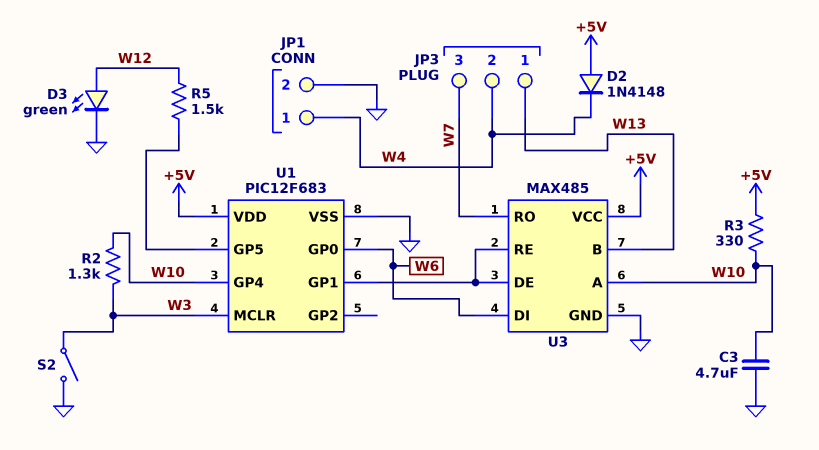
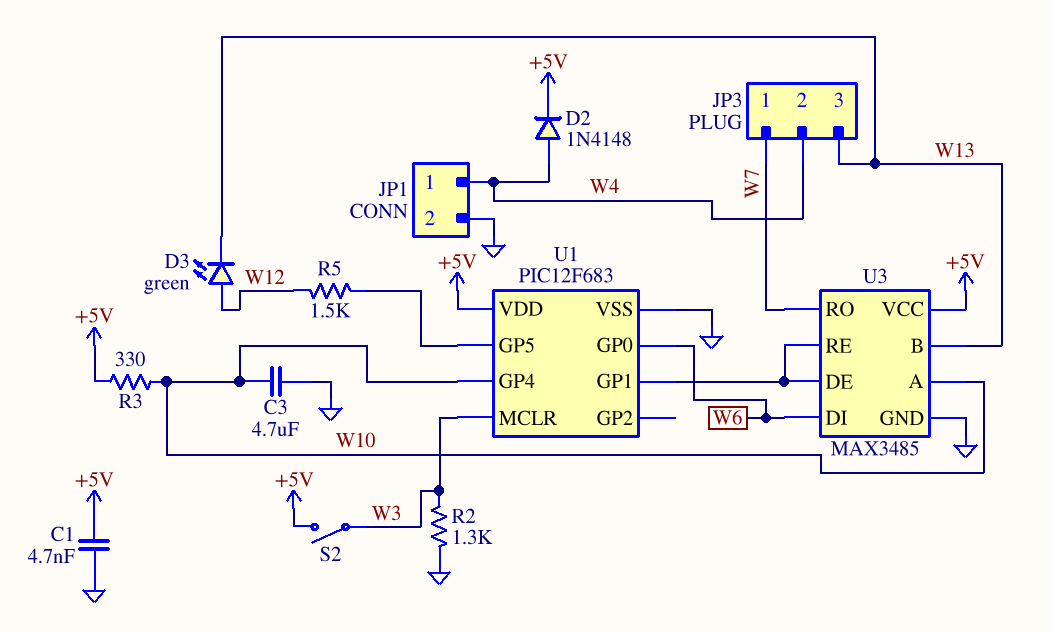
C1: none -> 4.7nF (+5V, GND)
D2: diode 1N4148 (A +5V, K W4) -> diode 1N4148 (A W4, K +5V)
D3: LED green (A W12, K GND) -> LED green (A W12, K W13)
JP3 pin 1: W13 -> W7
JP3 pin 3: W7 -> W13
R2: 1.3k (W3, W10) -> 1.3k (GND, W3)
S2: switch (GND, W3) -> switch (+5V, W3)
U3: MAX485 -> MAX3485

